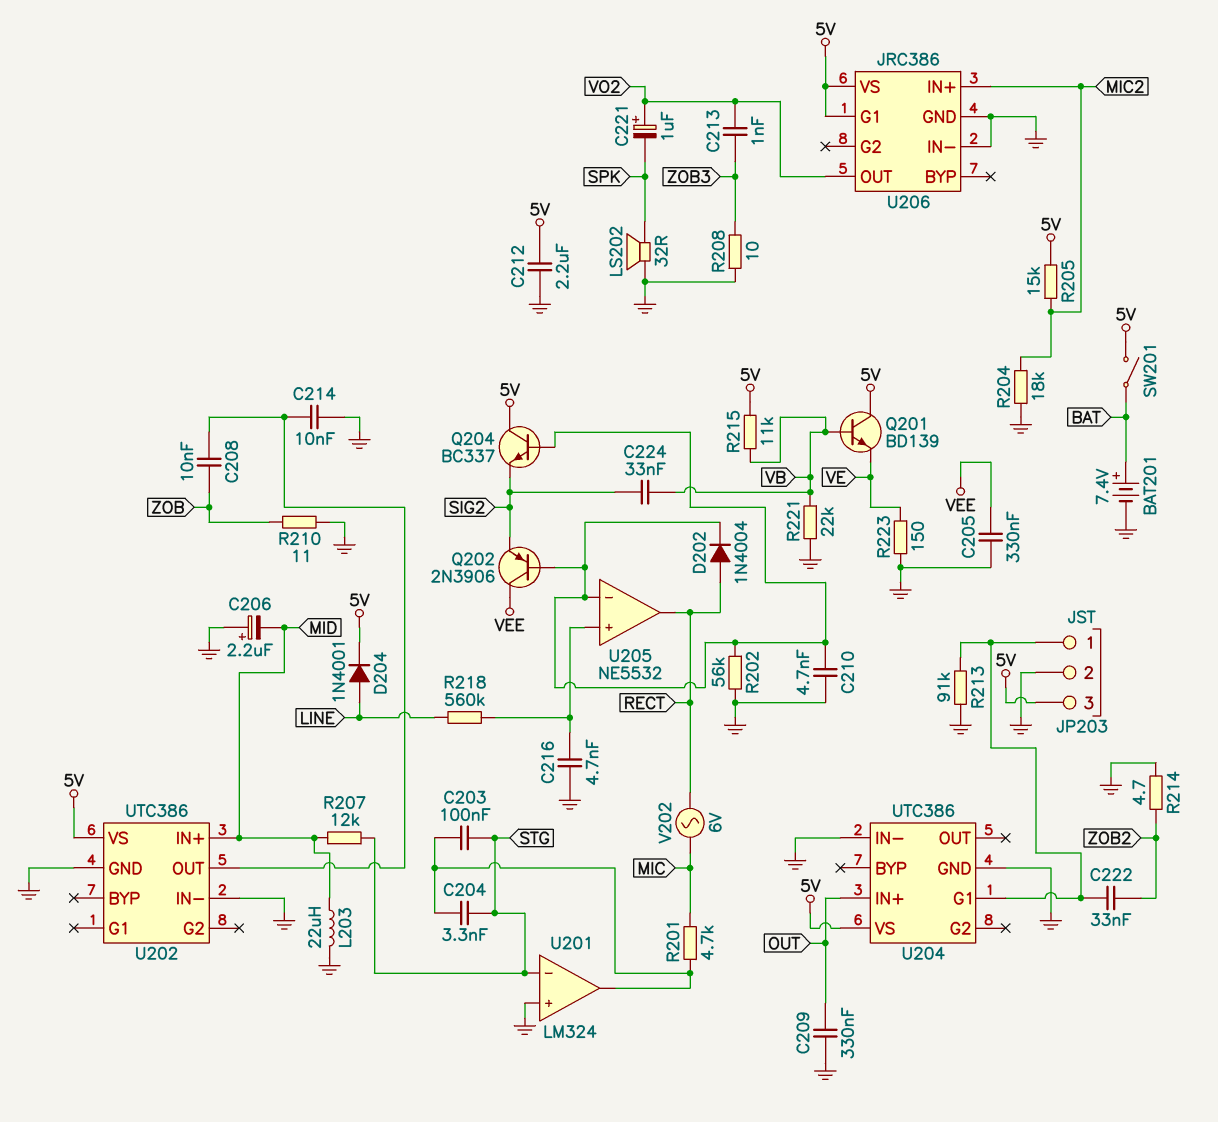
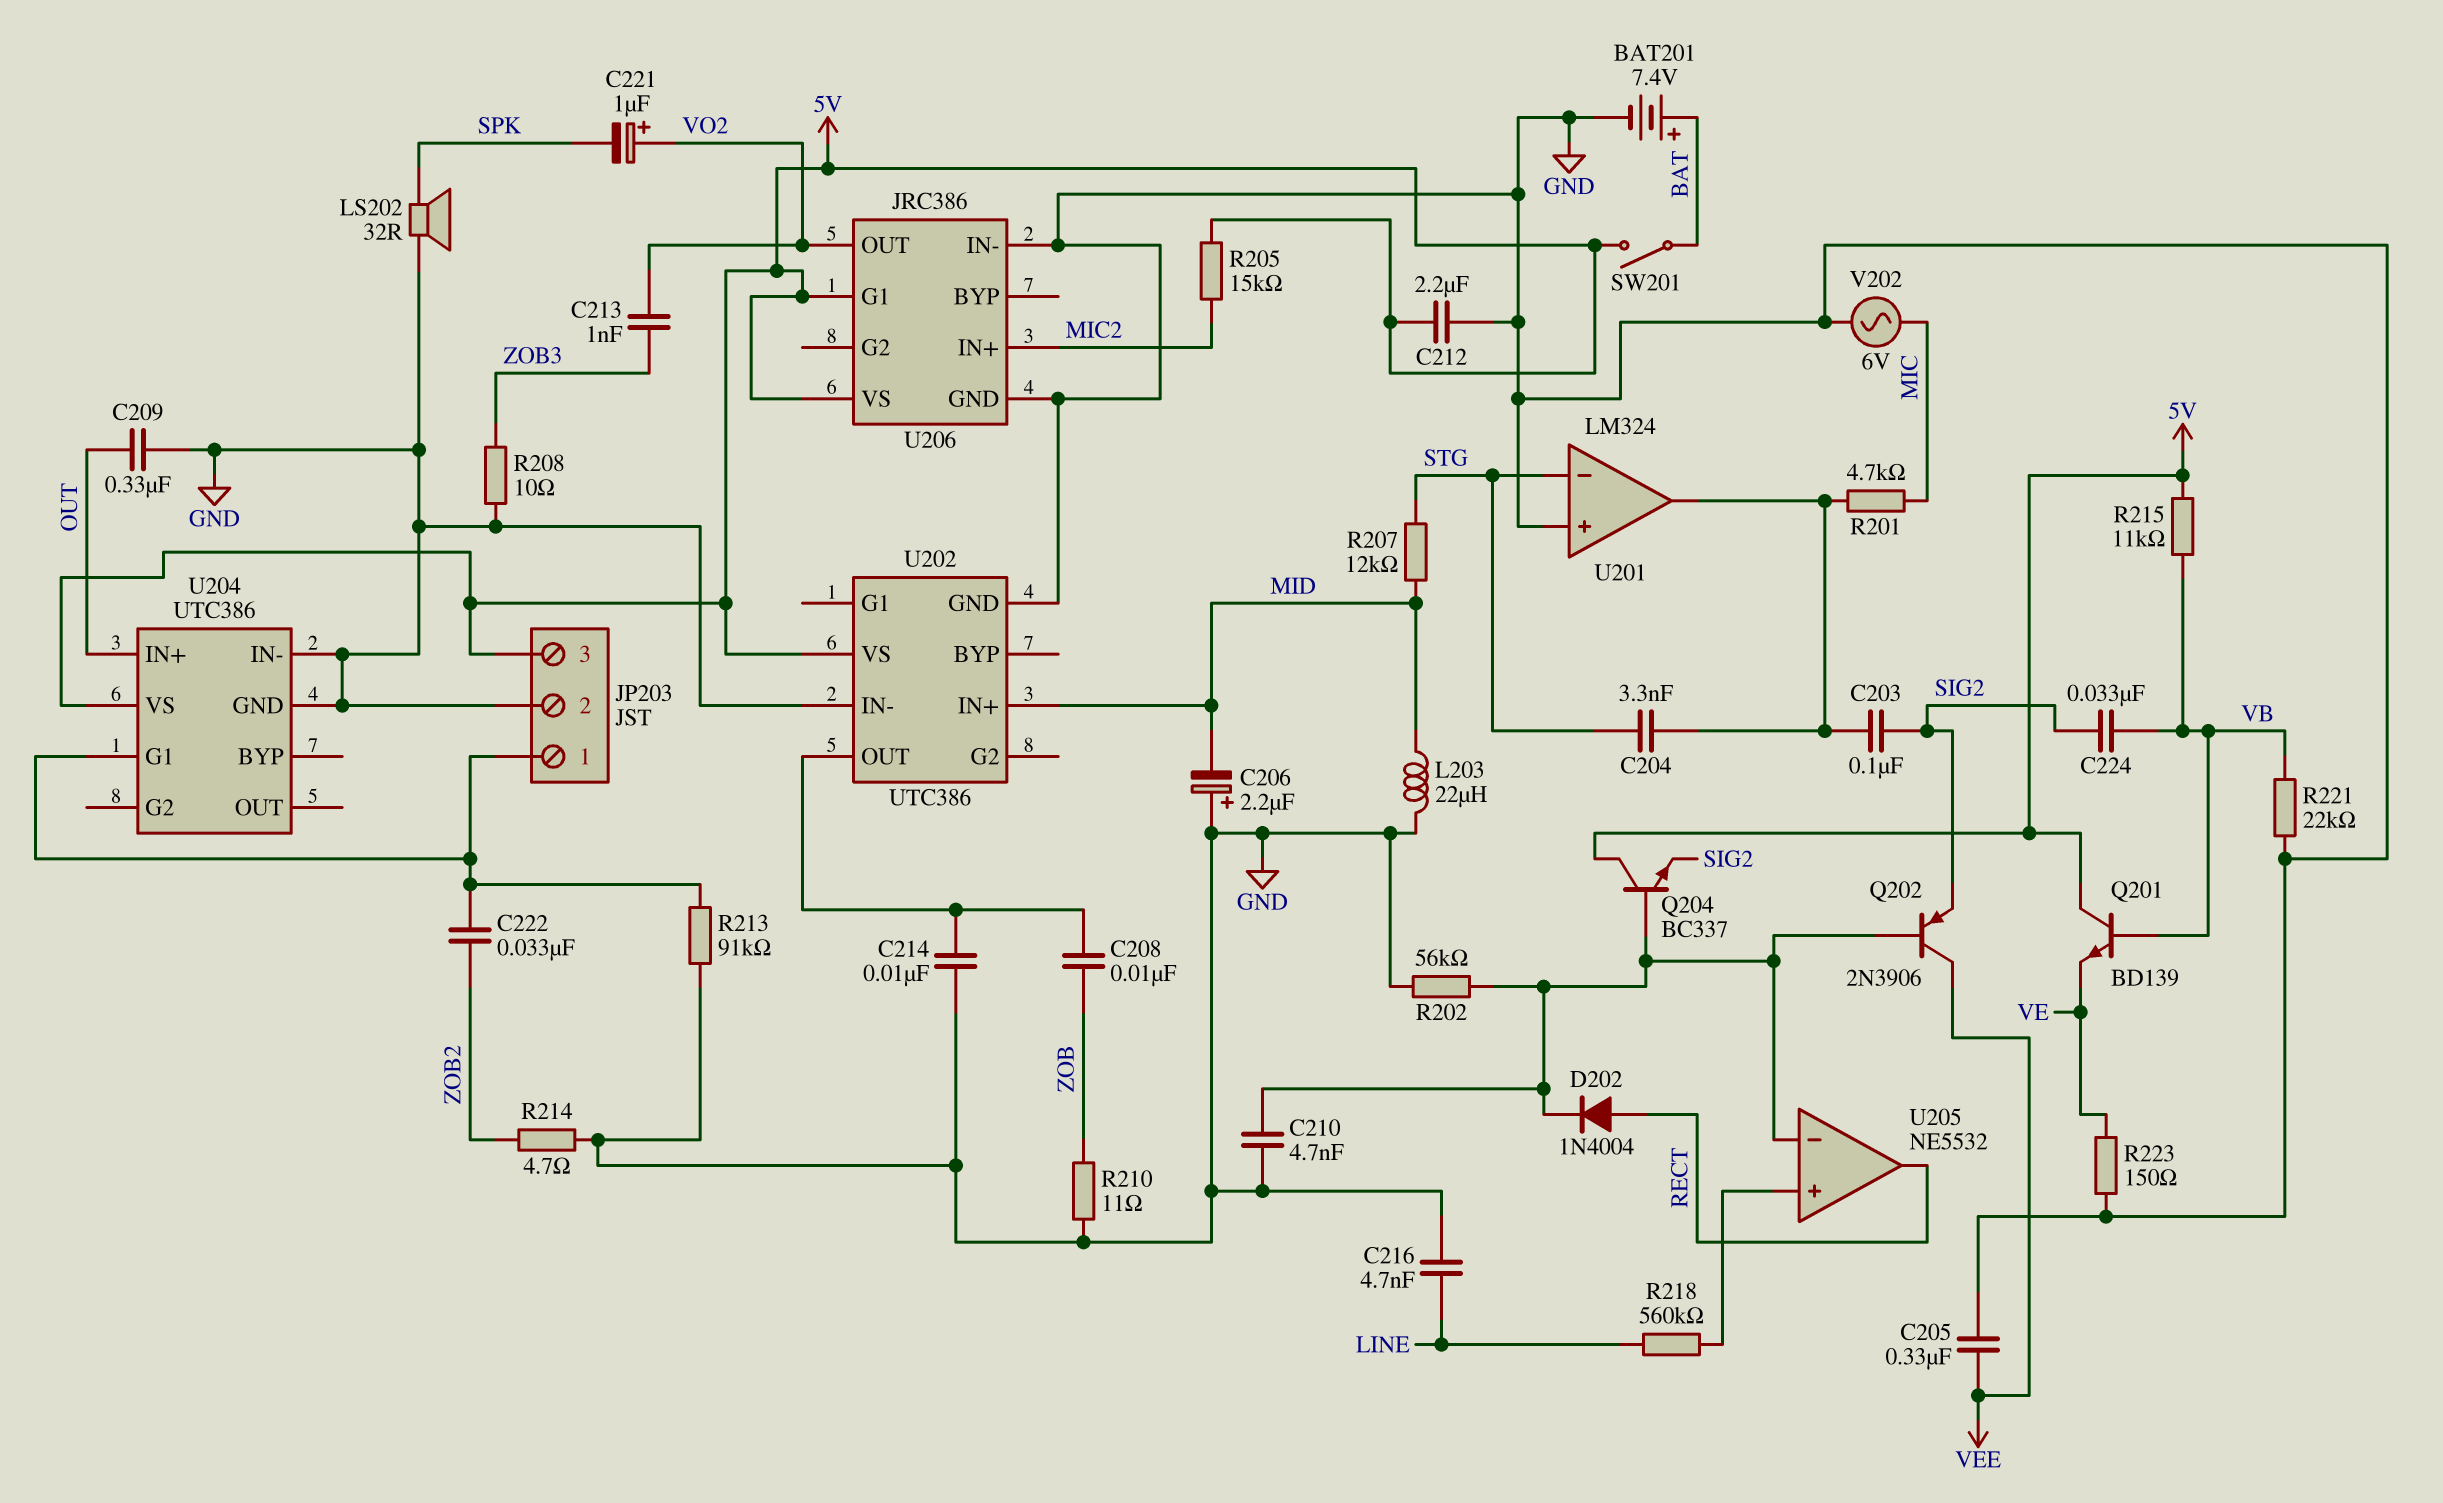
C203: 100nF (STG, U201/out) -> 100nF (SIG2, U201/out)
C216: 4.7nF (GND, U205/in+) -> 4.7nF (GND, LINE)
D204: diode 1N4001 (A LINE, K 5V) -> none
R204: 18k (GND, MIC2) -> none
V202: AC 6V (MIC, RECT) -> AC 6V (GND, MIC)

